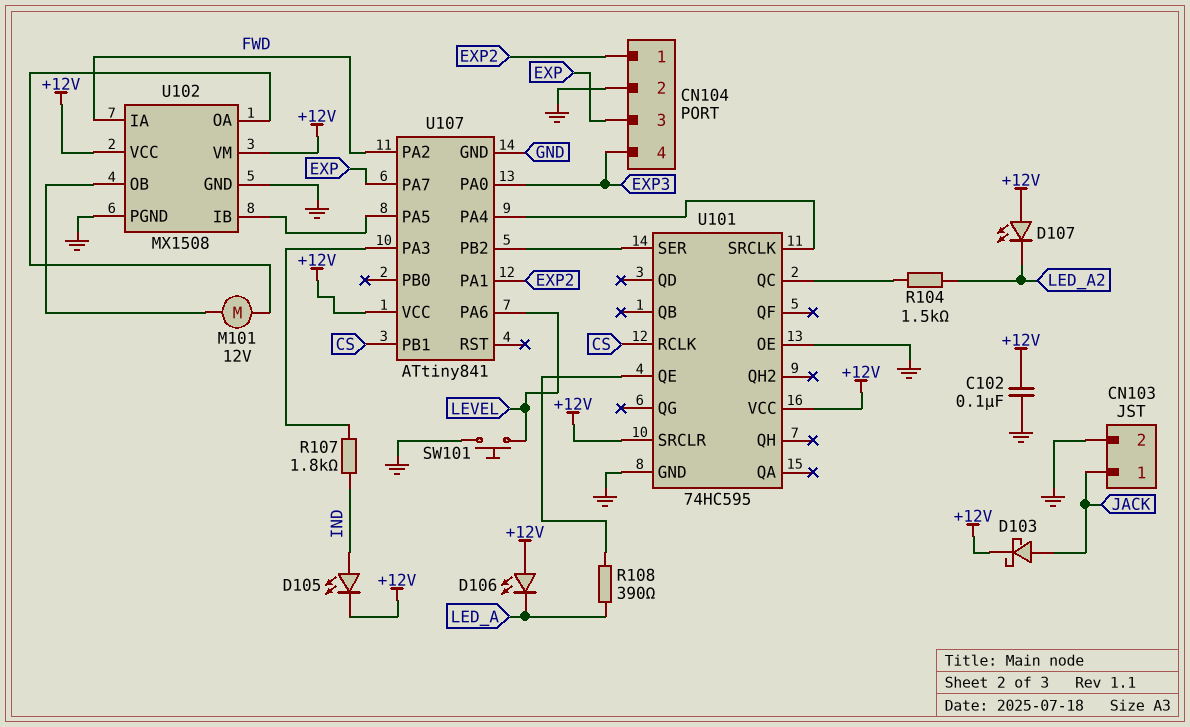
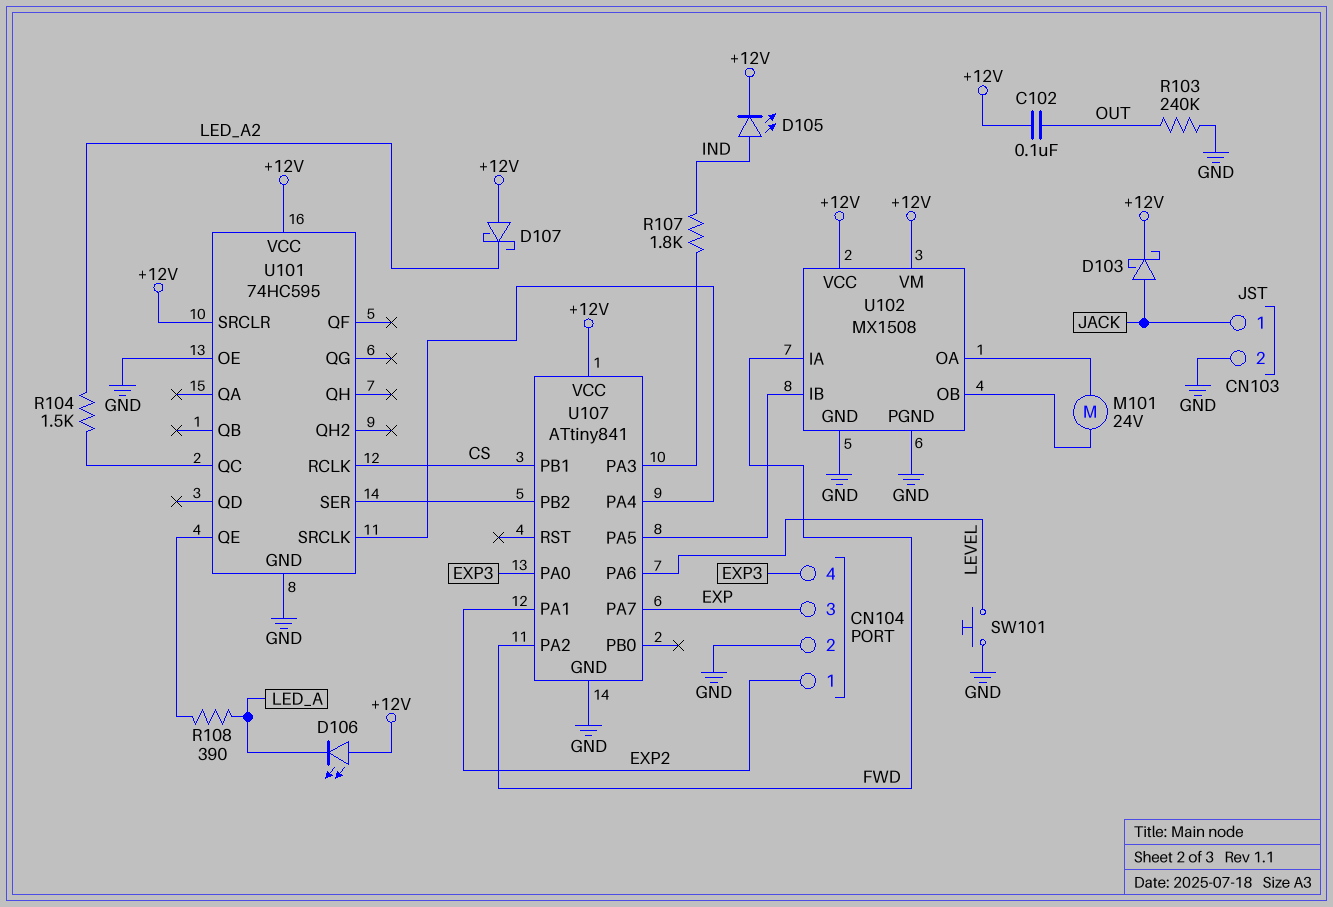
C102: 100nF (+12V, GND) -> 100nF (+12V, OUT)
D107: LED (A +12V, K LED_A2) -> schottky (A +12V, K LED_A2)
M101: motor 12V (U102/OA, U102/OB) -> motor 24V (U102/OA, U102/OB)
R103: none -> 240k (GND, OUT)

